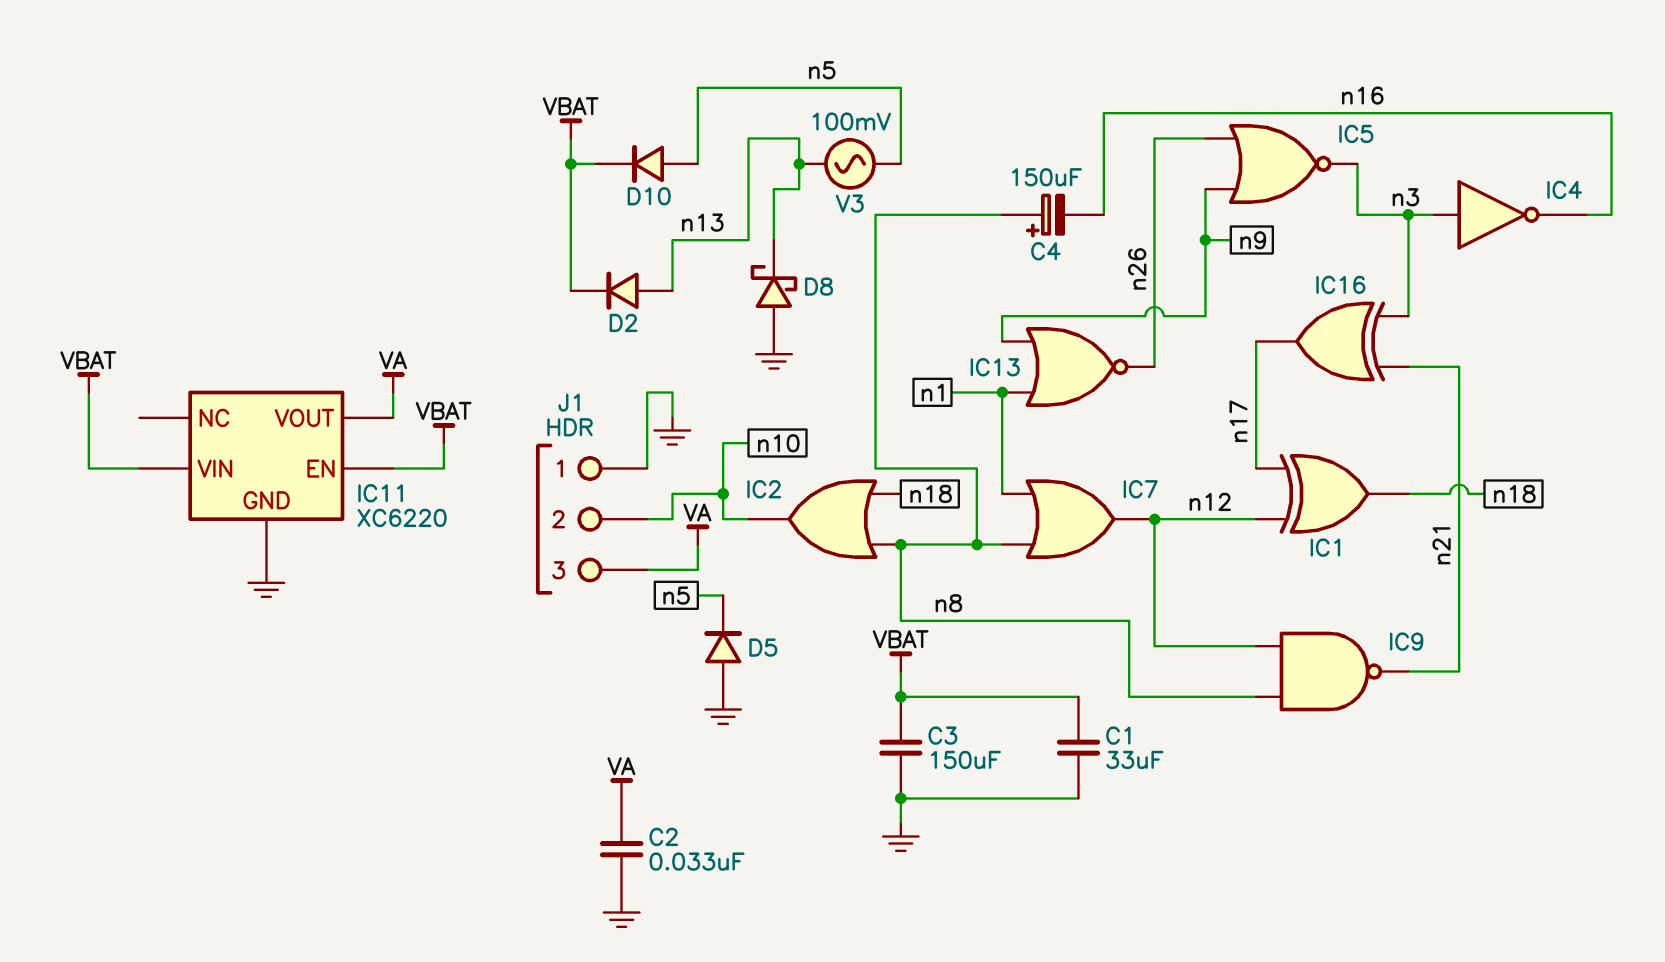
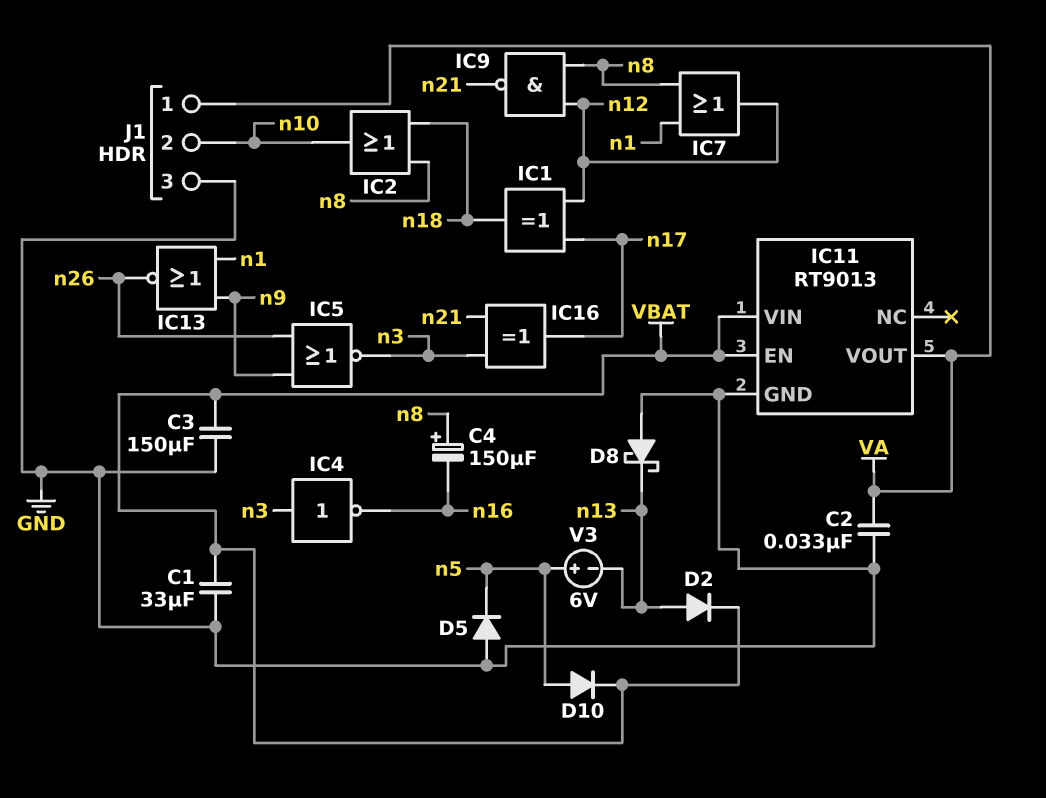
IC11: XC6220 -> RT9013
J1 pin 1: GND -> VA
J1 pin 3: VA -> GND
V3: AC 100mV (n5, n13) -> 6V (plus n5, minus n13)

